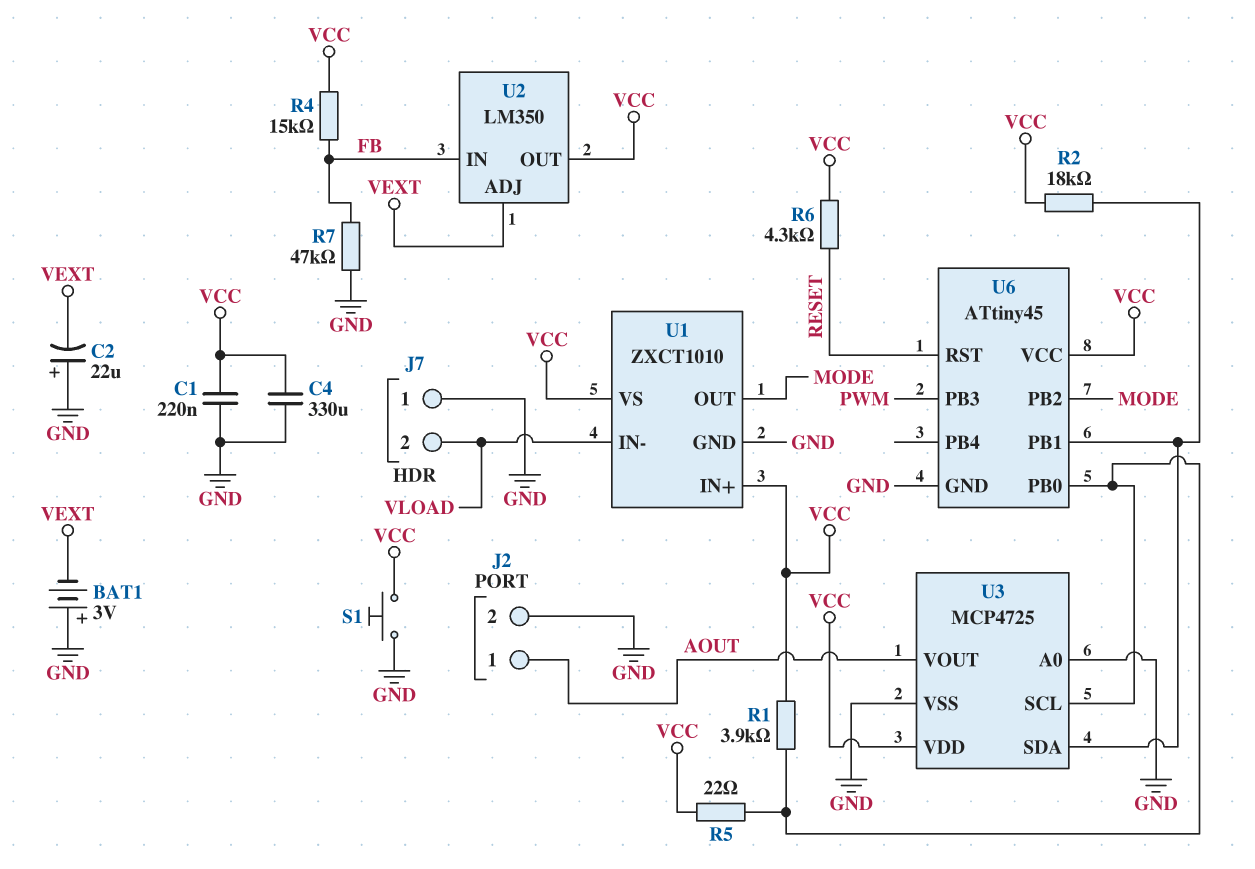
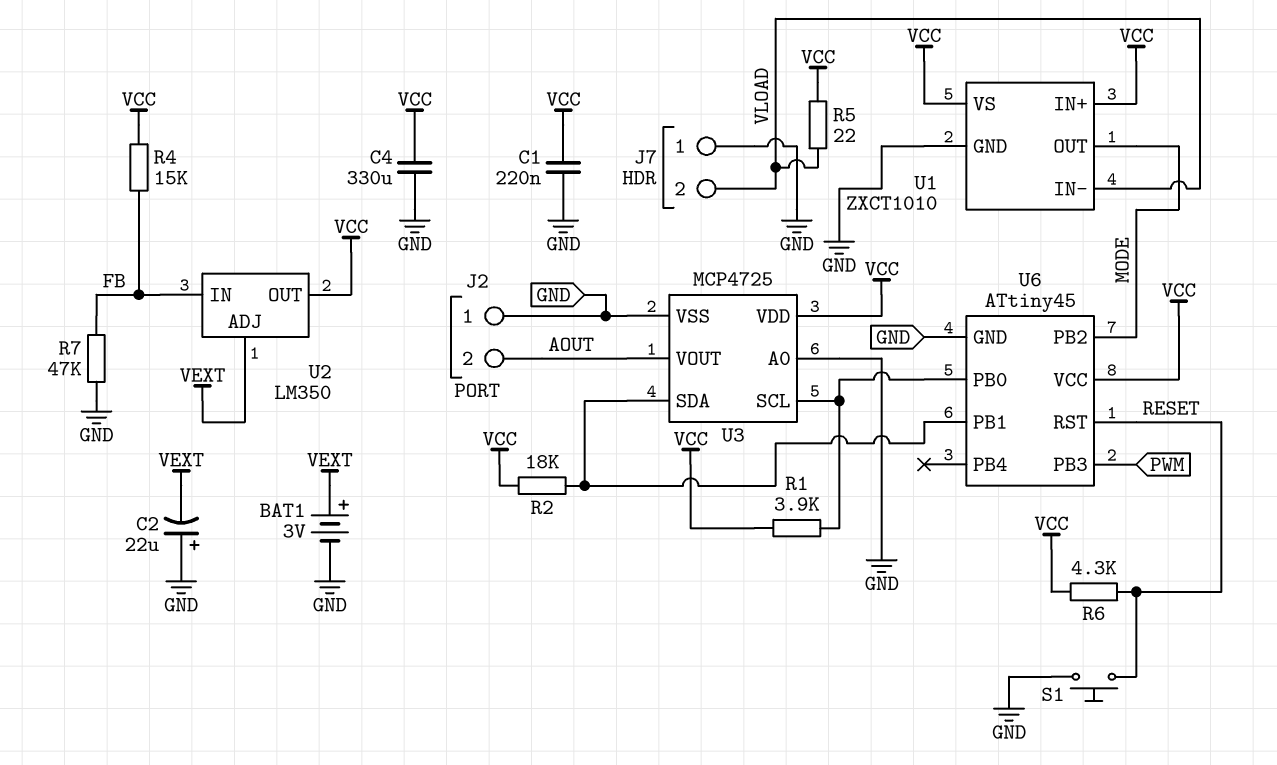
BAT1: 3V (plus GND, minus VEXT) -> 3V (plus VEXT, minus GND)
J2 pin 1: AOUT -> GND
J2 pin 2: GND -> AOUT
R5: 22 (U3/SCL, VCC) -> 22 (VCC, VLOAD)
S1: button (GND, VCC) -> button (GND, RESET)

